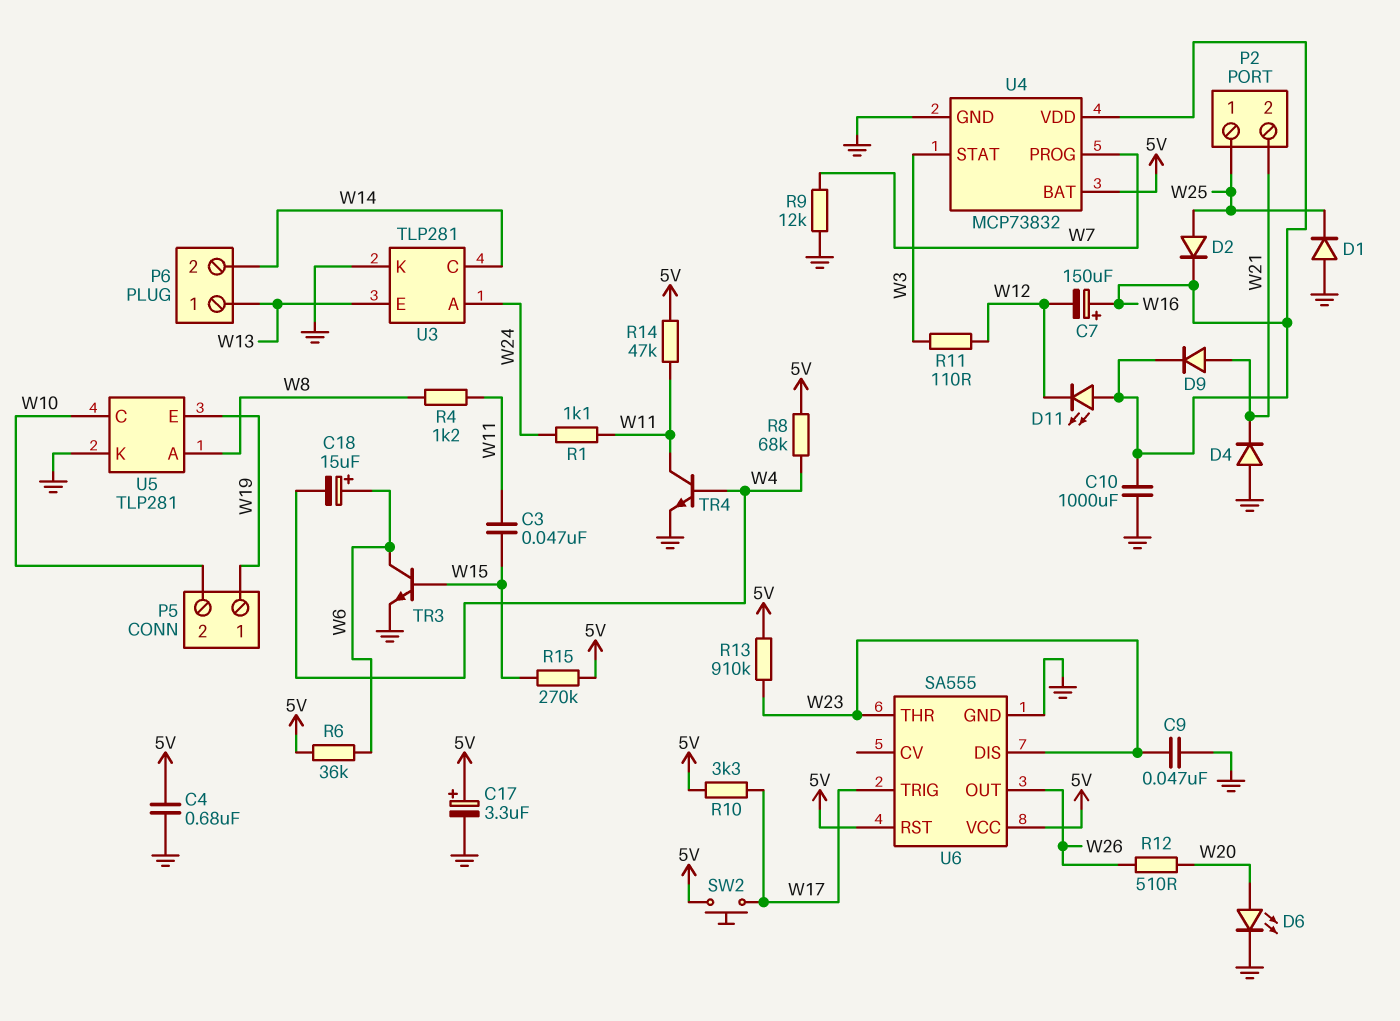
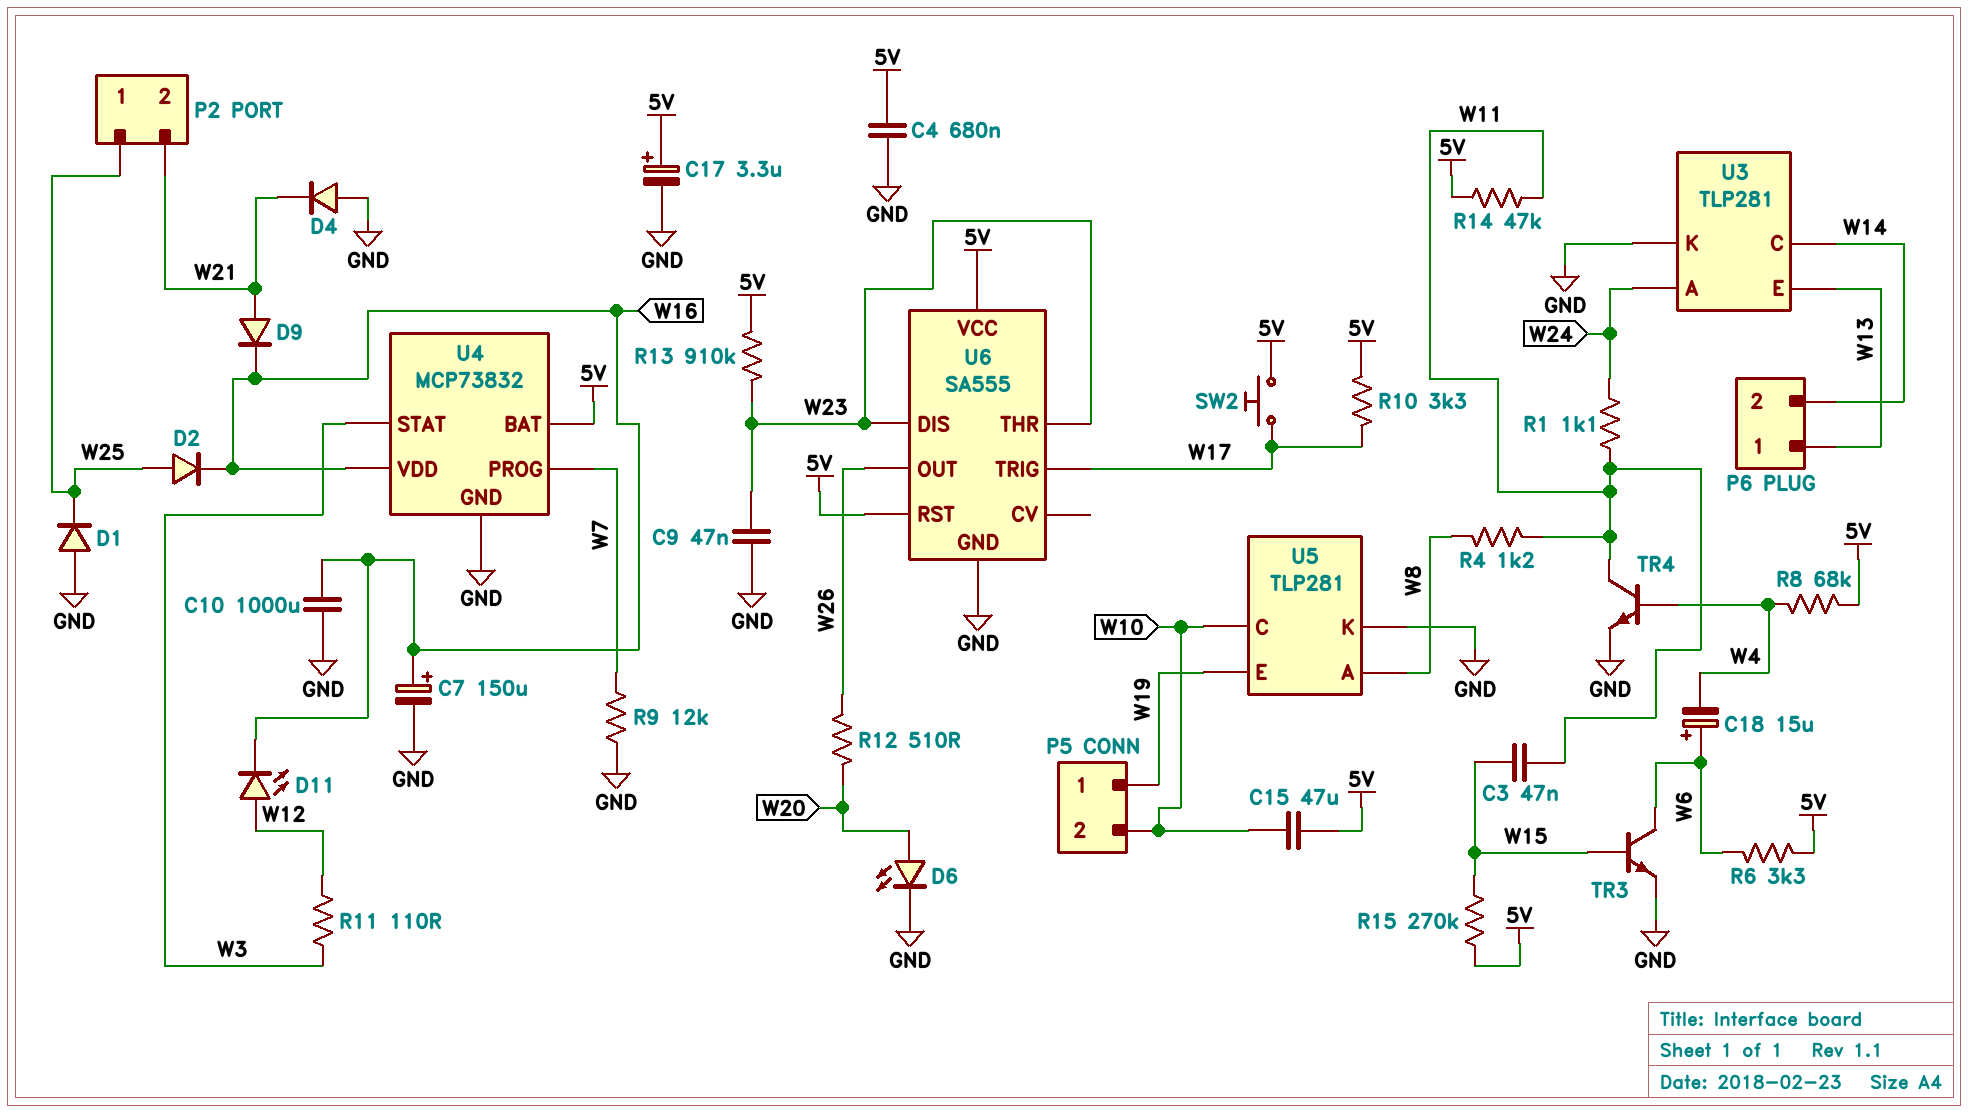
C7: 150uF (plus W16, minus W12) -> 150uF (plus W16, minus GND)
C15: none -> 47uF (5V, W10)
D11: LED (A W16, K W12) -> LED (A W12, K W16)
R6: 36k (5V, W6) -> 3.3k (5V, W6)

